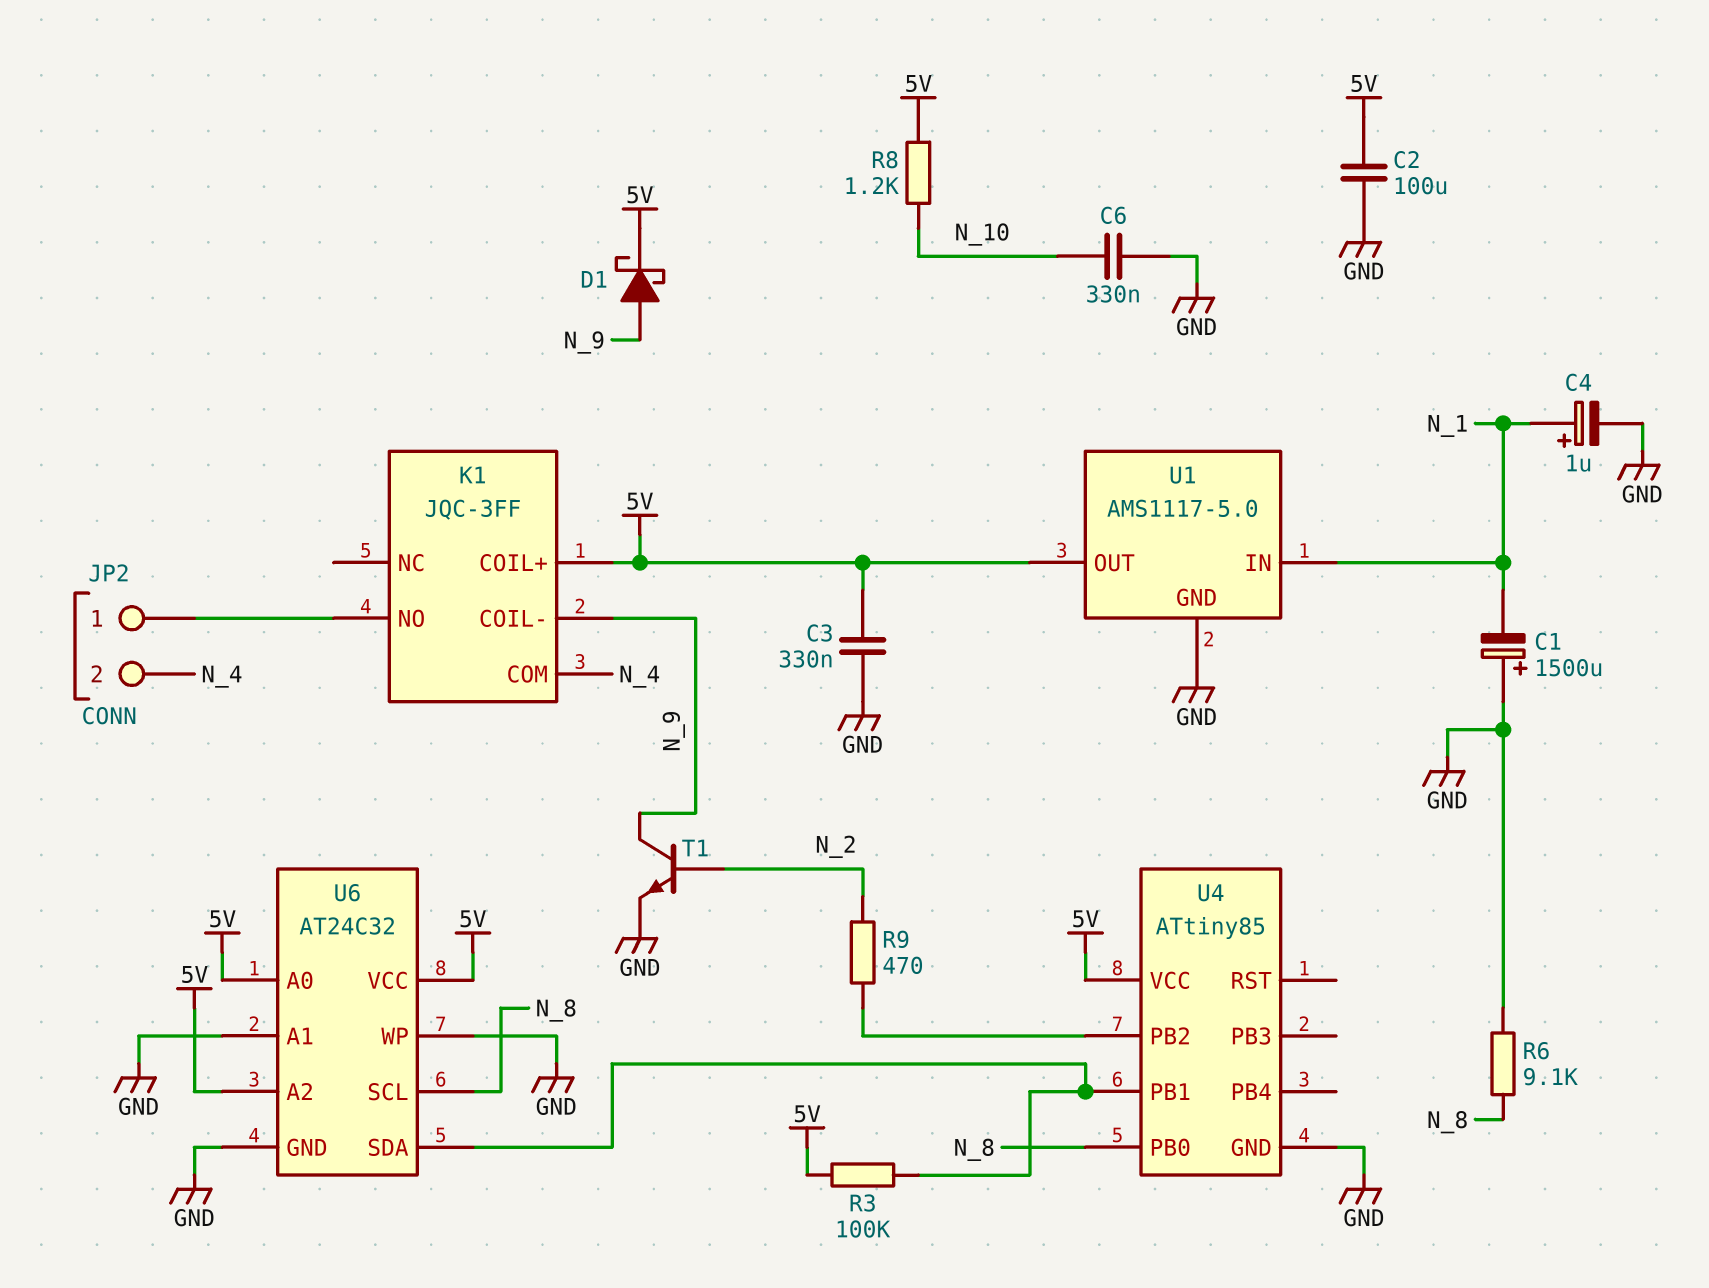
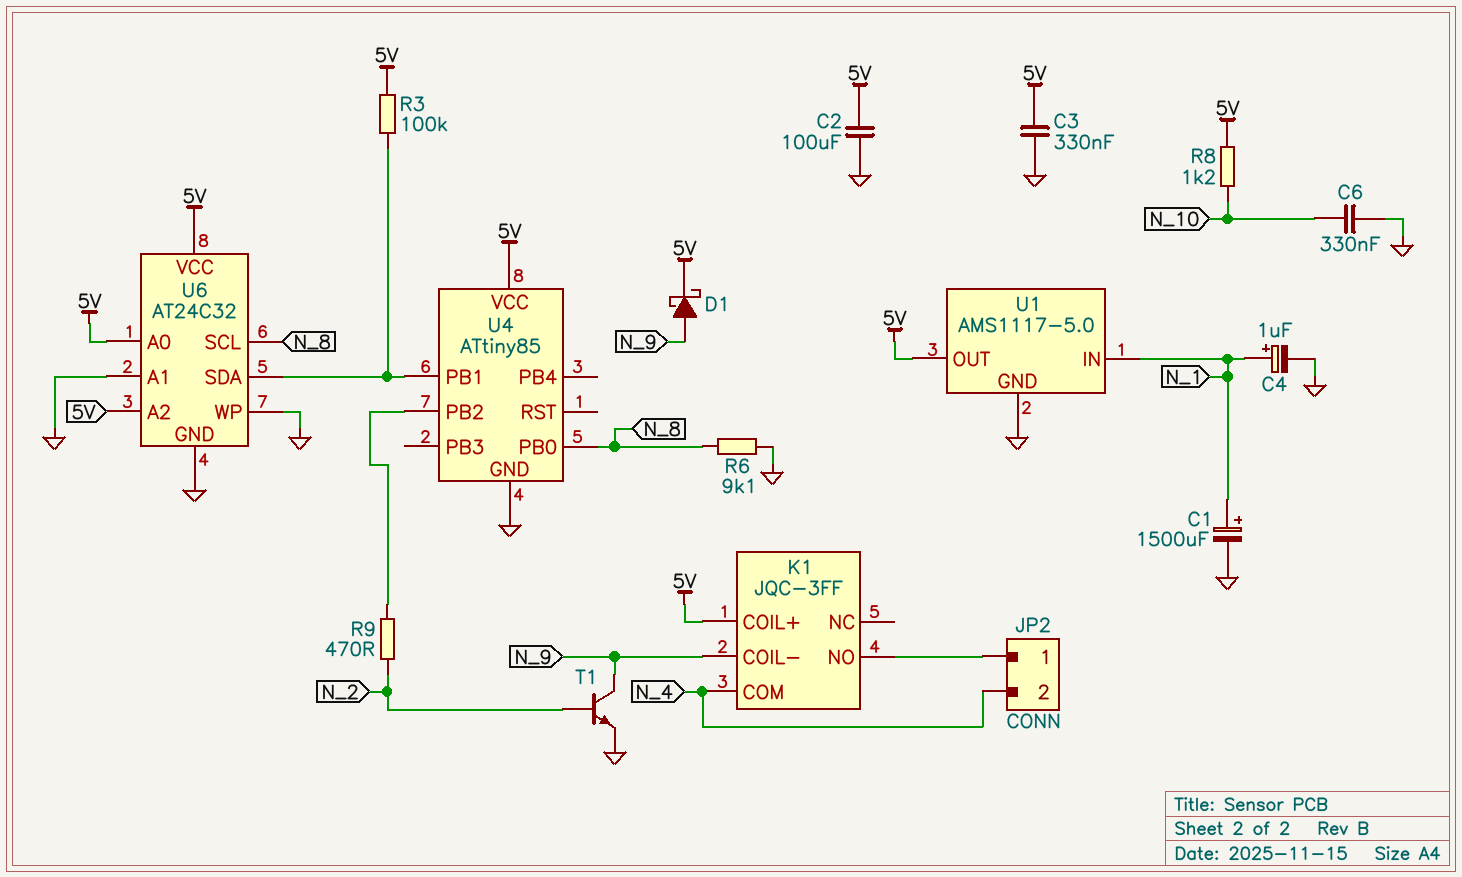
C1: 1500uF (plus GND, minus N_1) -> 1500uF (plus N_1, minus GND)

